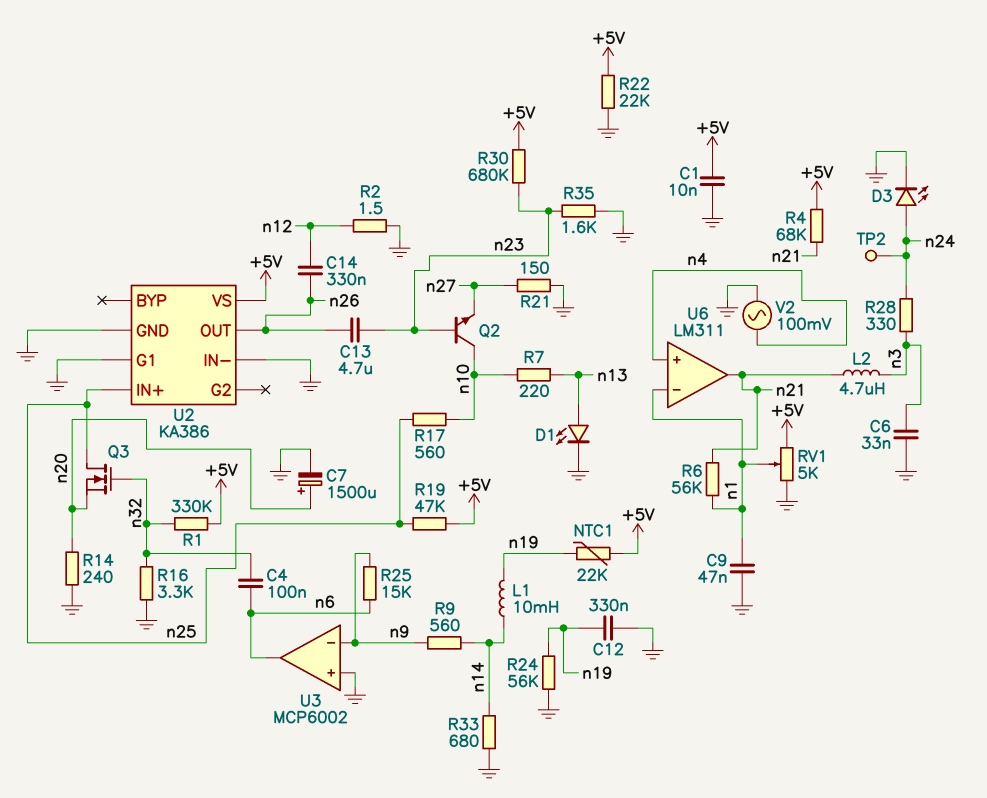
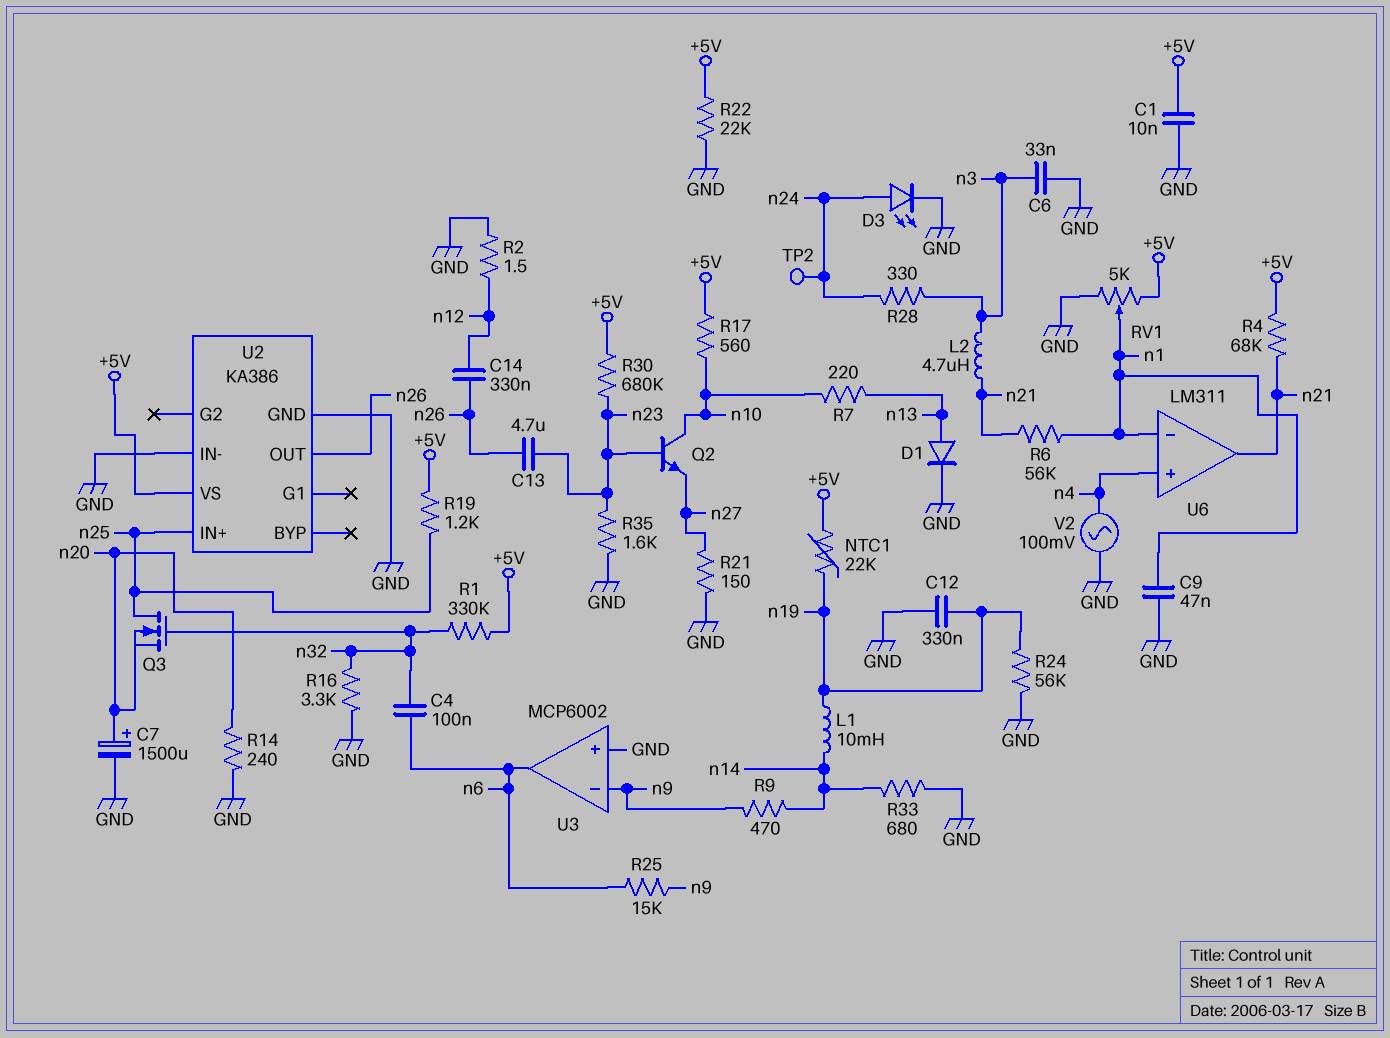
D1: LED (A n13, K GND) -> diode (A n13, K GND)
R9: 560 (n9, n14) -> 470 (n9, n14)
R17: 560 (n10, n25) -> 560 (+5V, n10)
R19: 47k (+5V, n25) -> 1.2k (+5V, n25)
U2 pin G1: GND -> none

